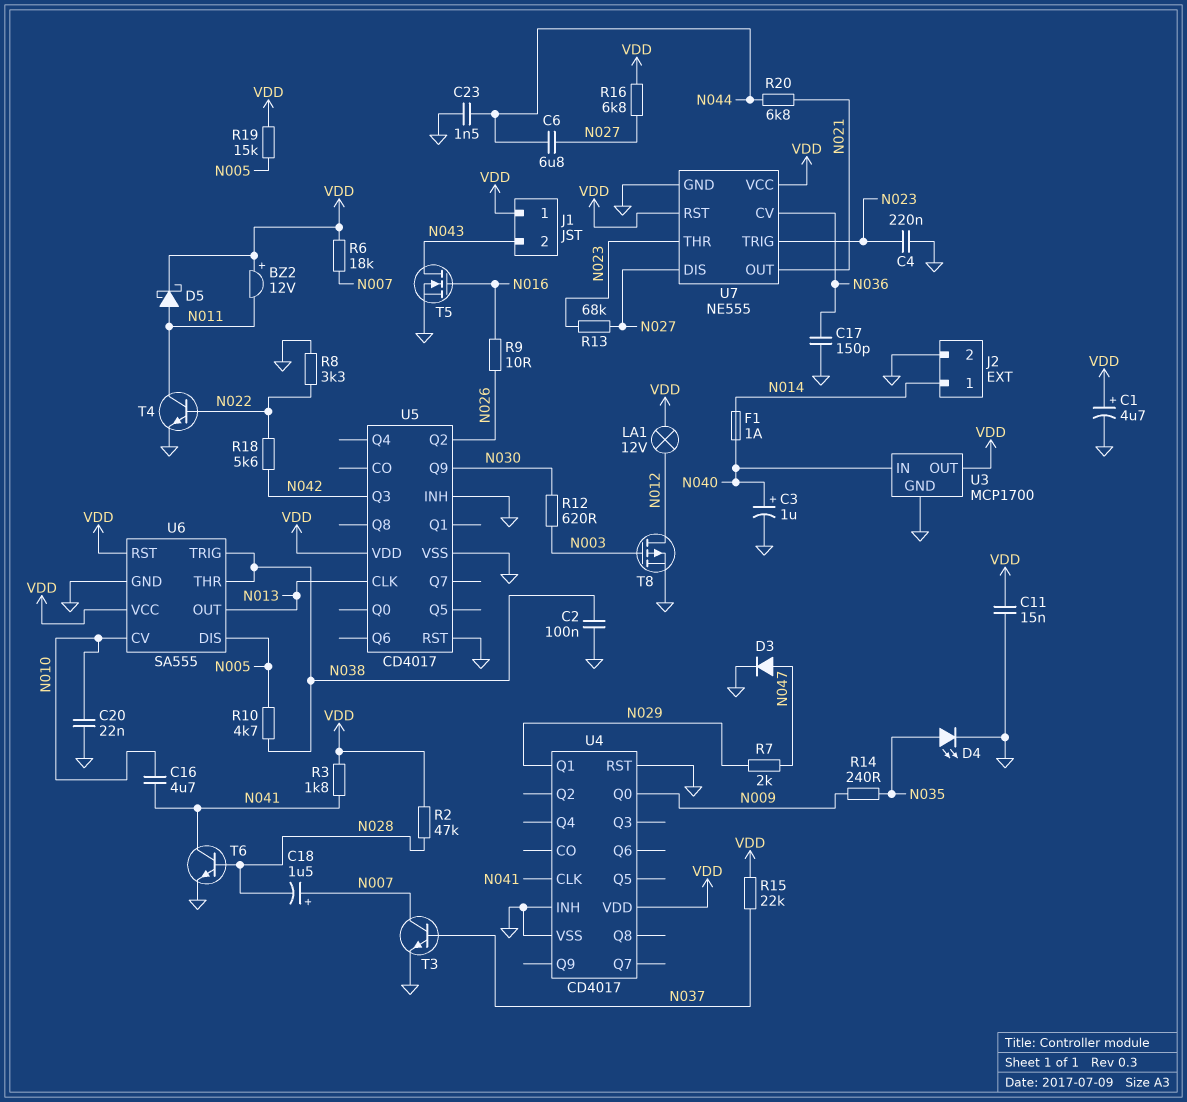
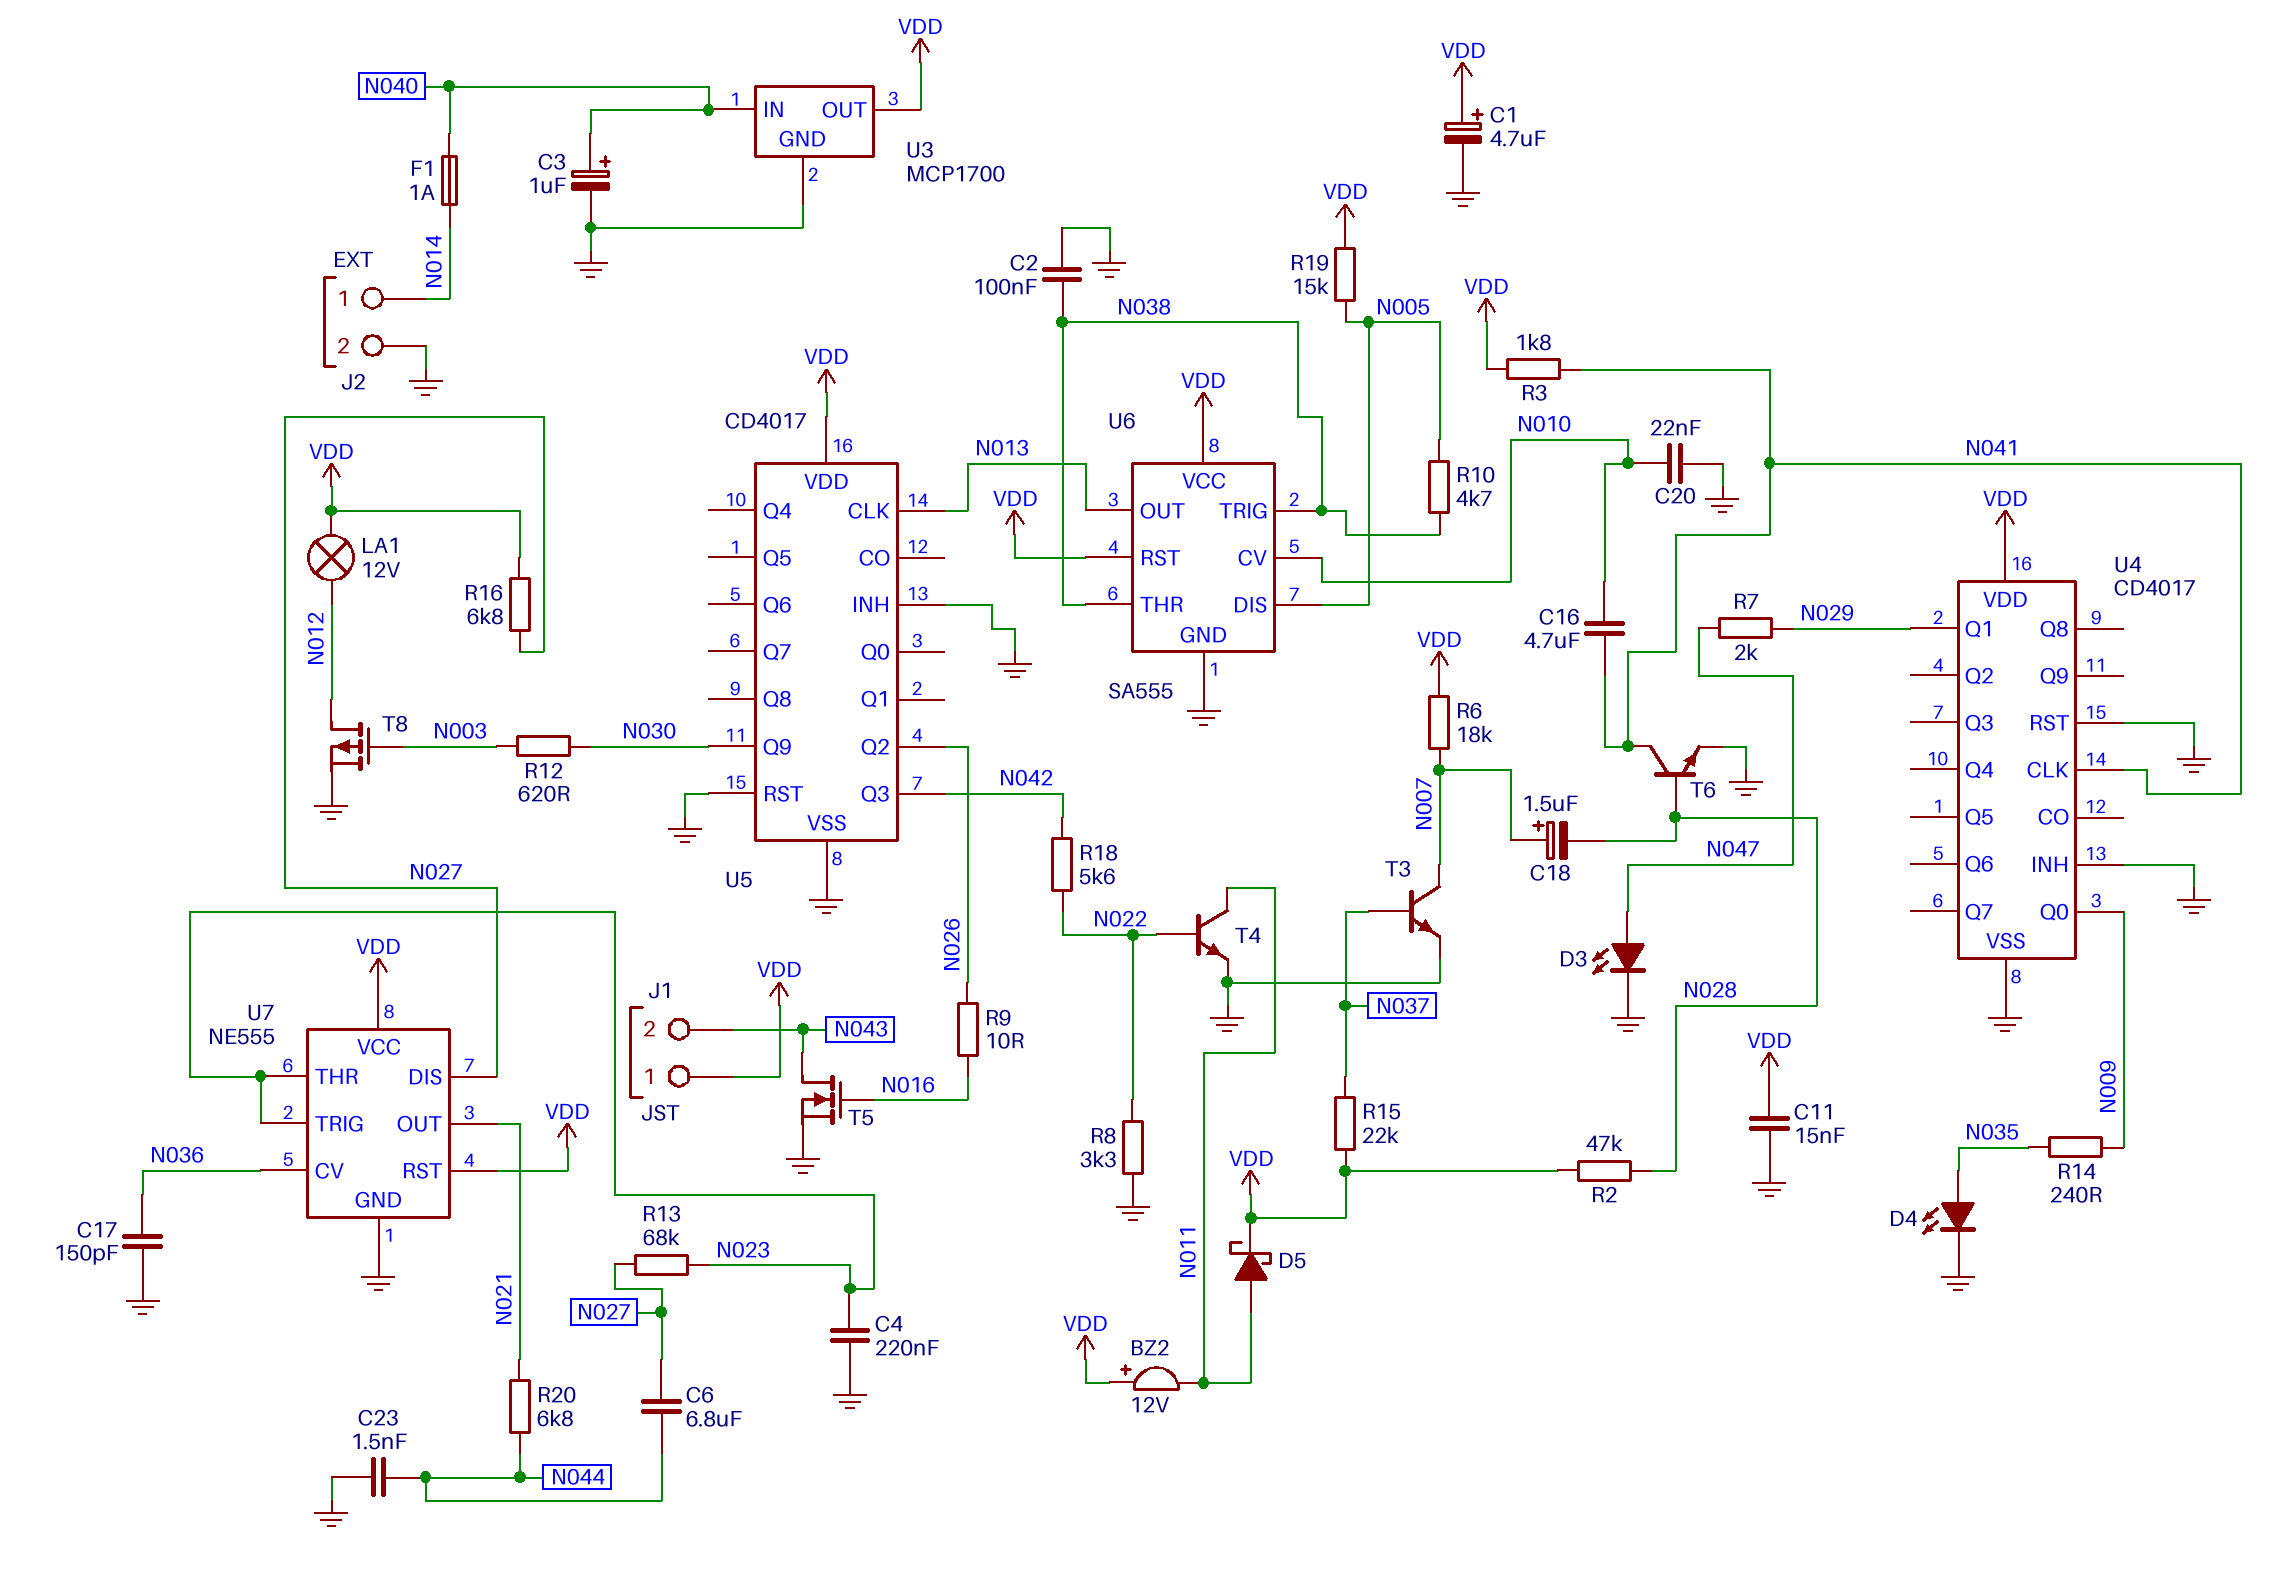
D3: diode (A N047, K GND) -> LED (A N047, K GND)

